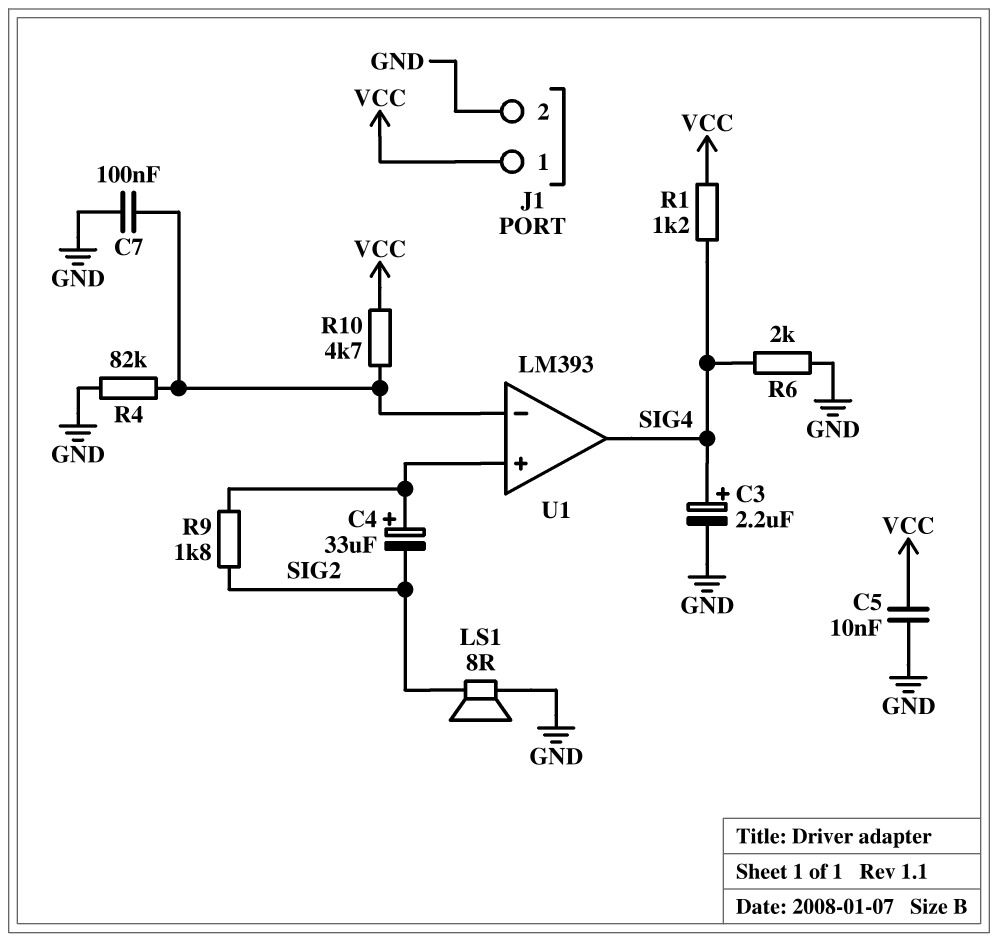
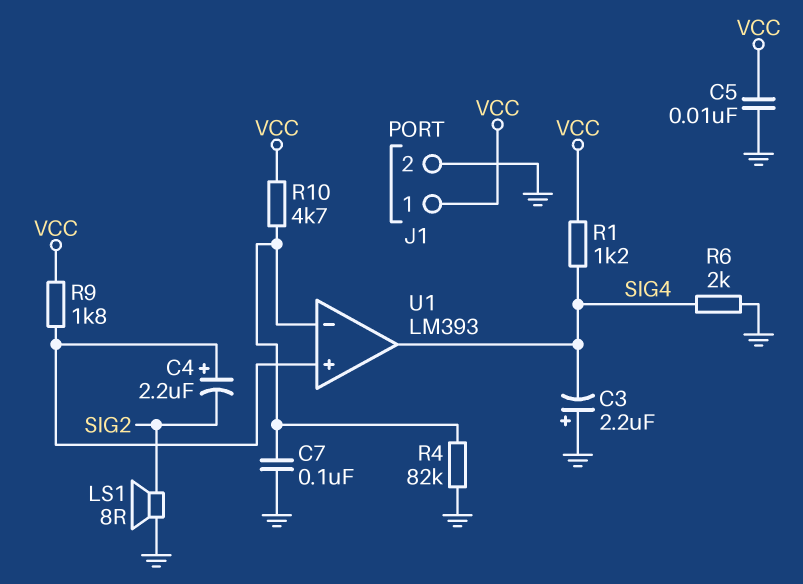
C3: 2.2uF (plus SIG4, minus GND) -> 2.2uF (plus GND, minus SIG4)
C4: 33uF (plus U1/in+, minus SIG2) -> 2.2uF (plus U1/in+, minus SIG2)
R9: 1.8k (SIG2, U1/in+) -> 1.8k (U1/in+, VCC)

